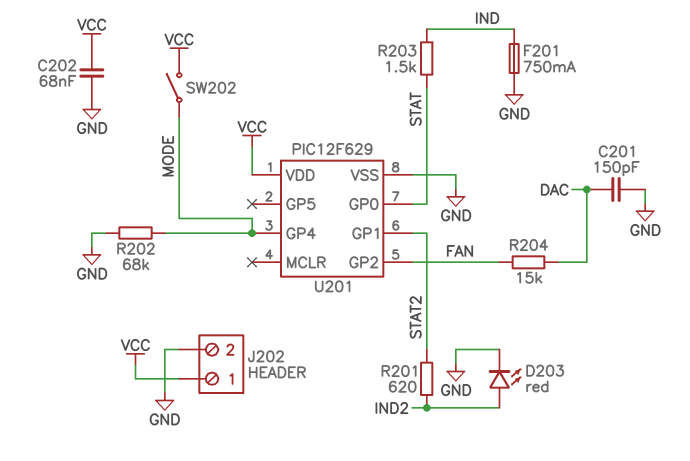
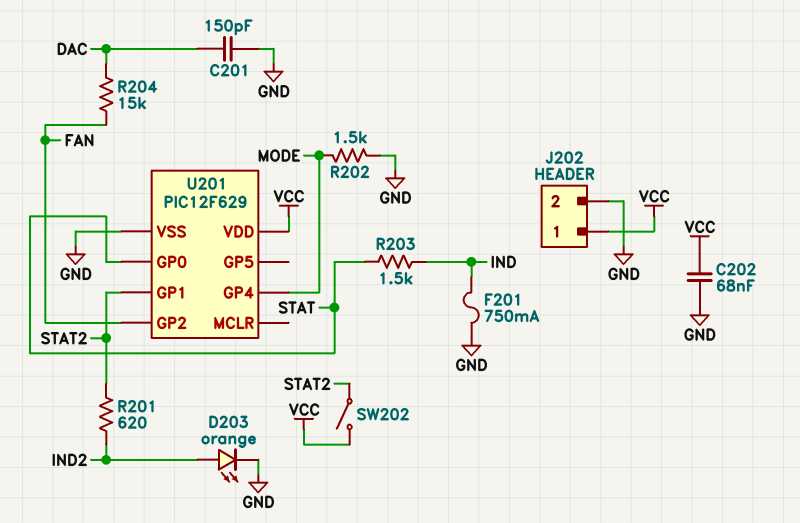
D203: LED red (A IND2, K GND) -> LED orange (A IND2, K GND)
R202: 68k (GND, MODE) -> 1.5k (GND, MODE)
SW202: switch (MODE, VCC) -> switch (STAT2, VCC)

